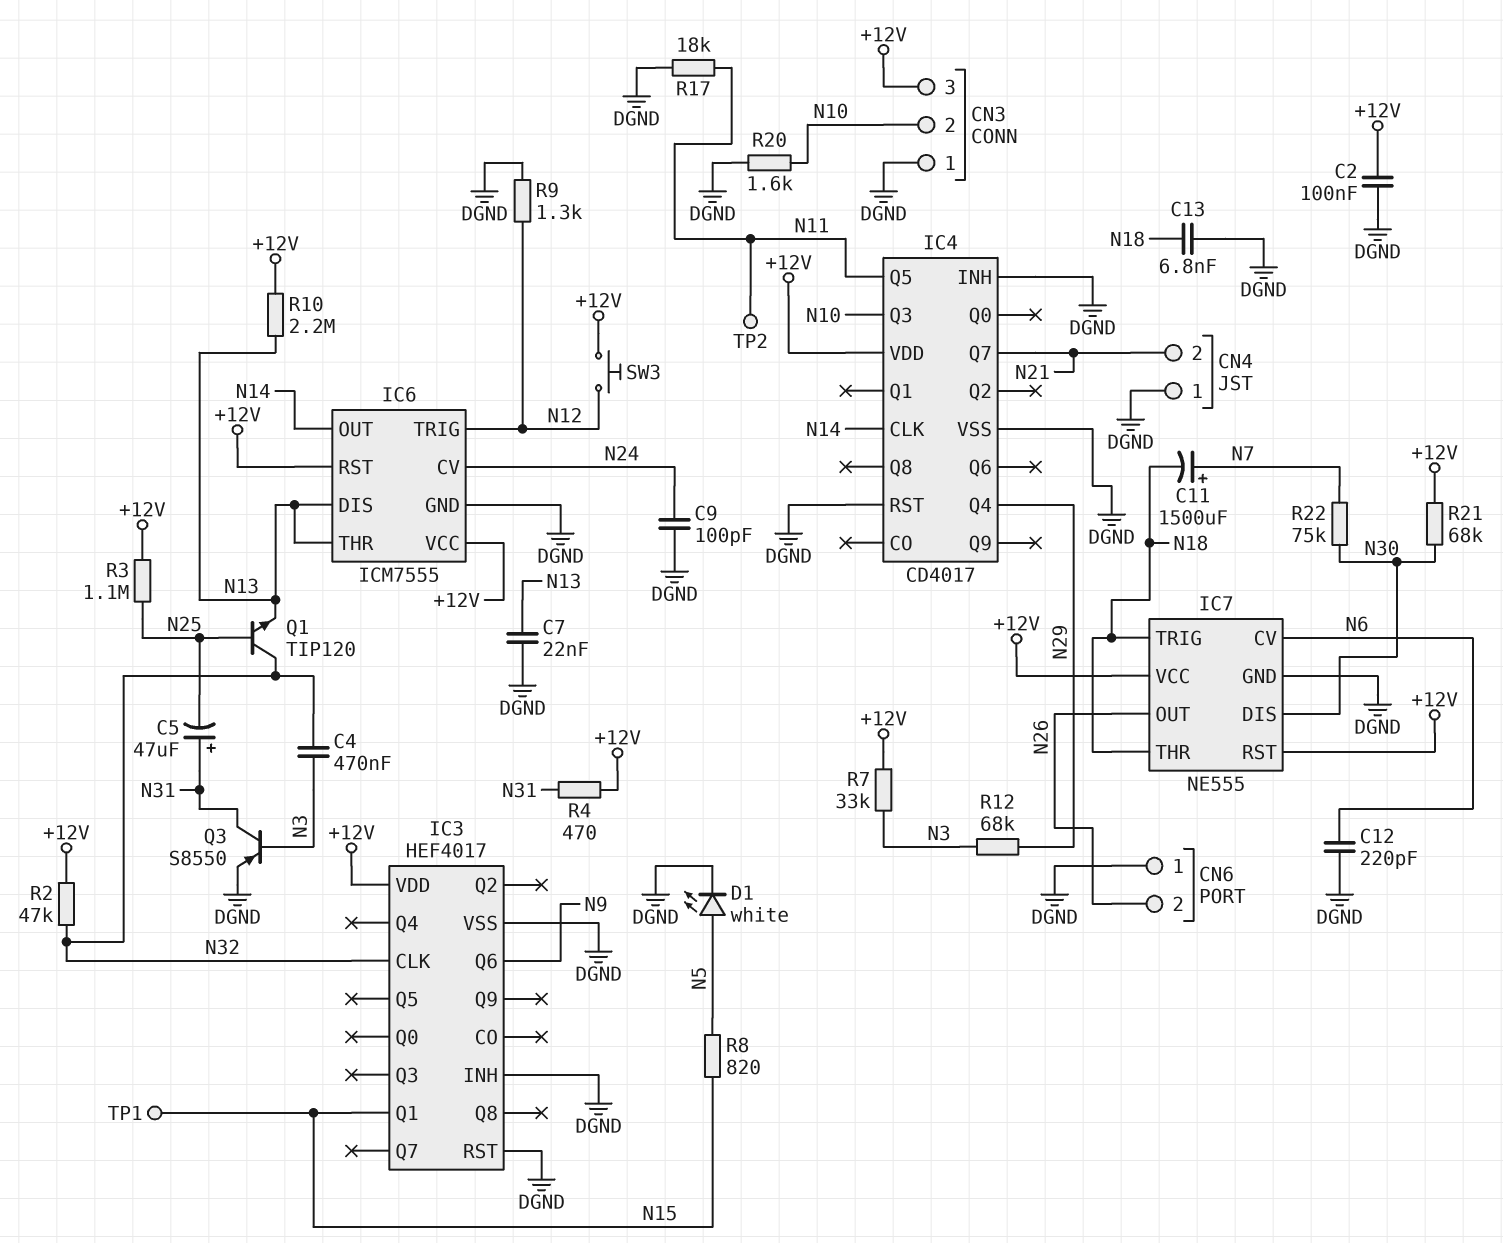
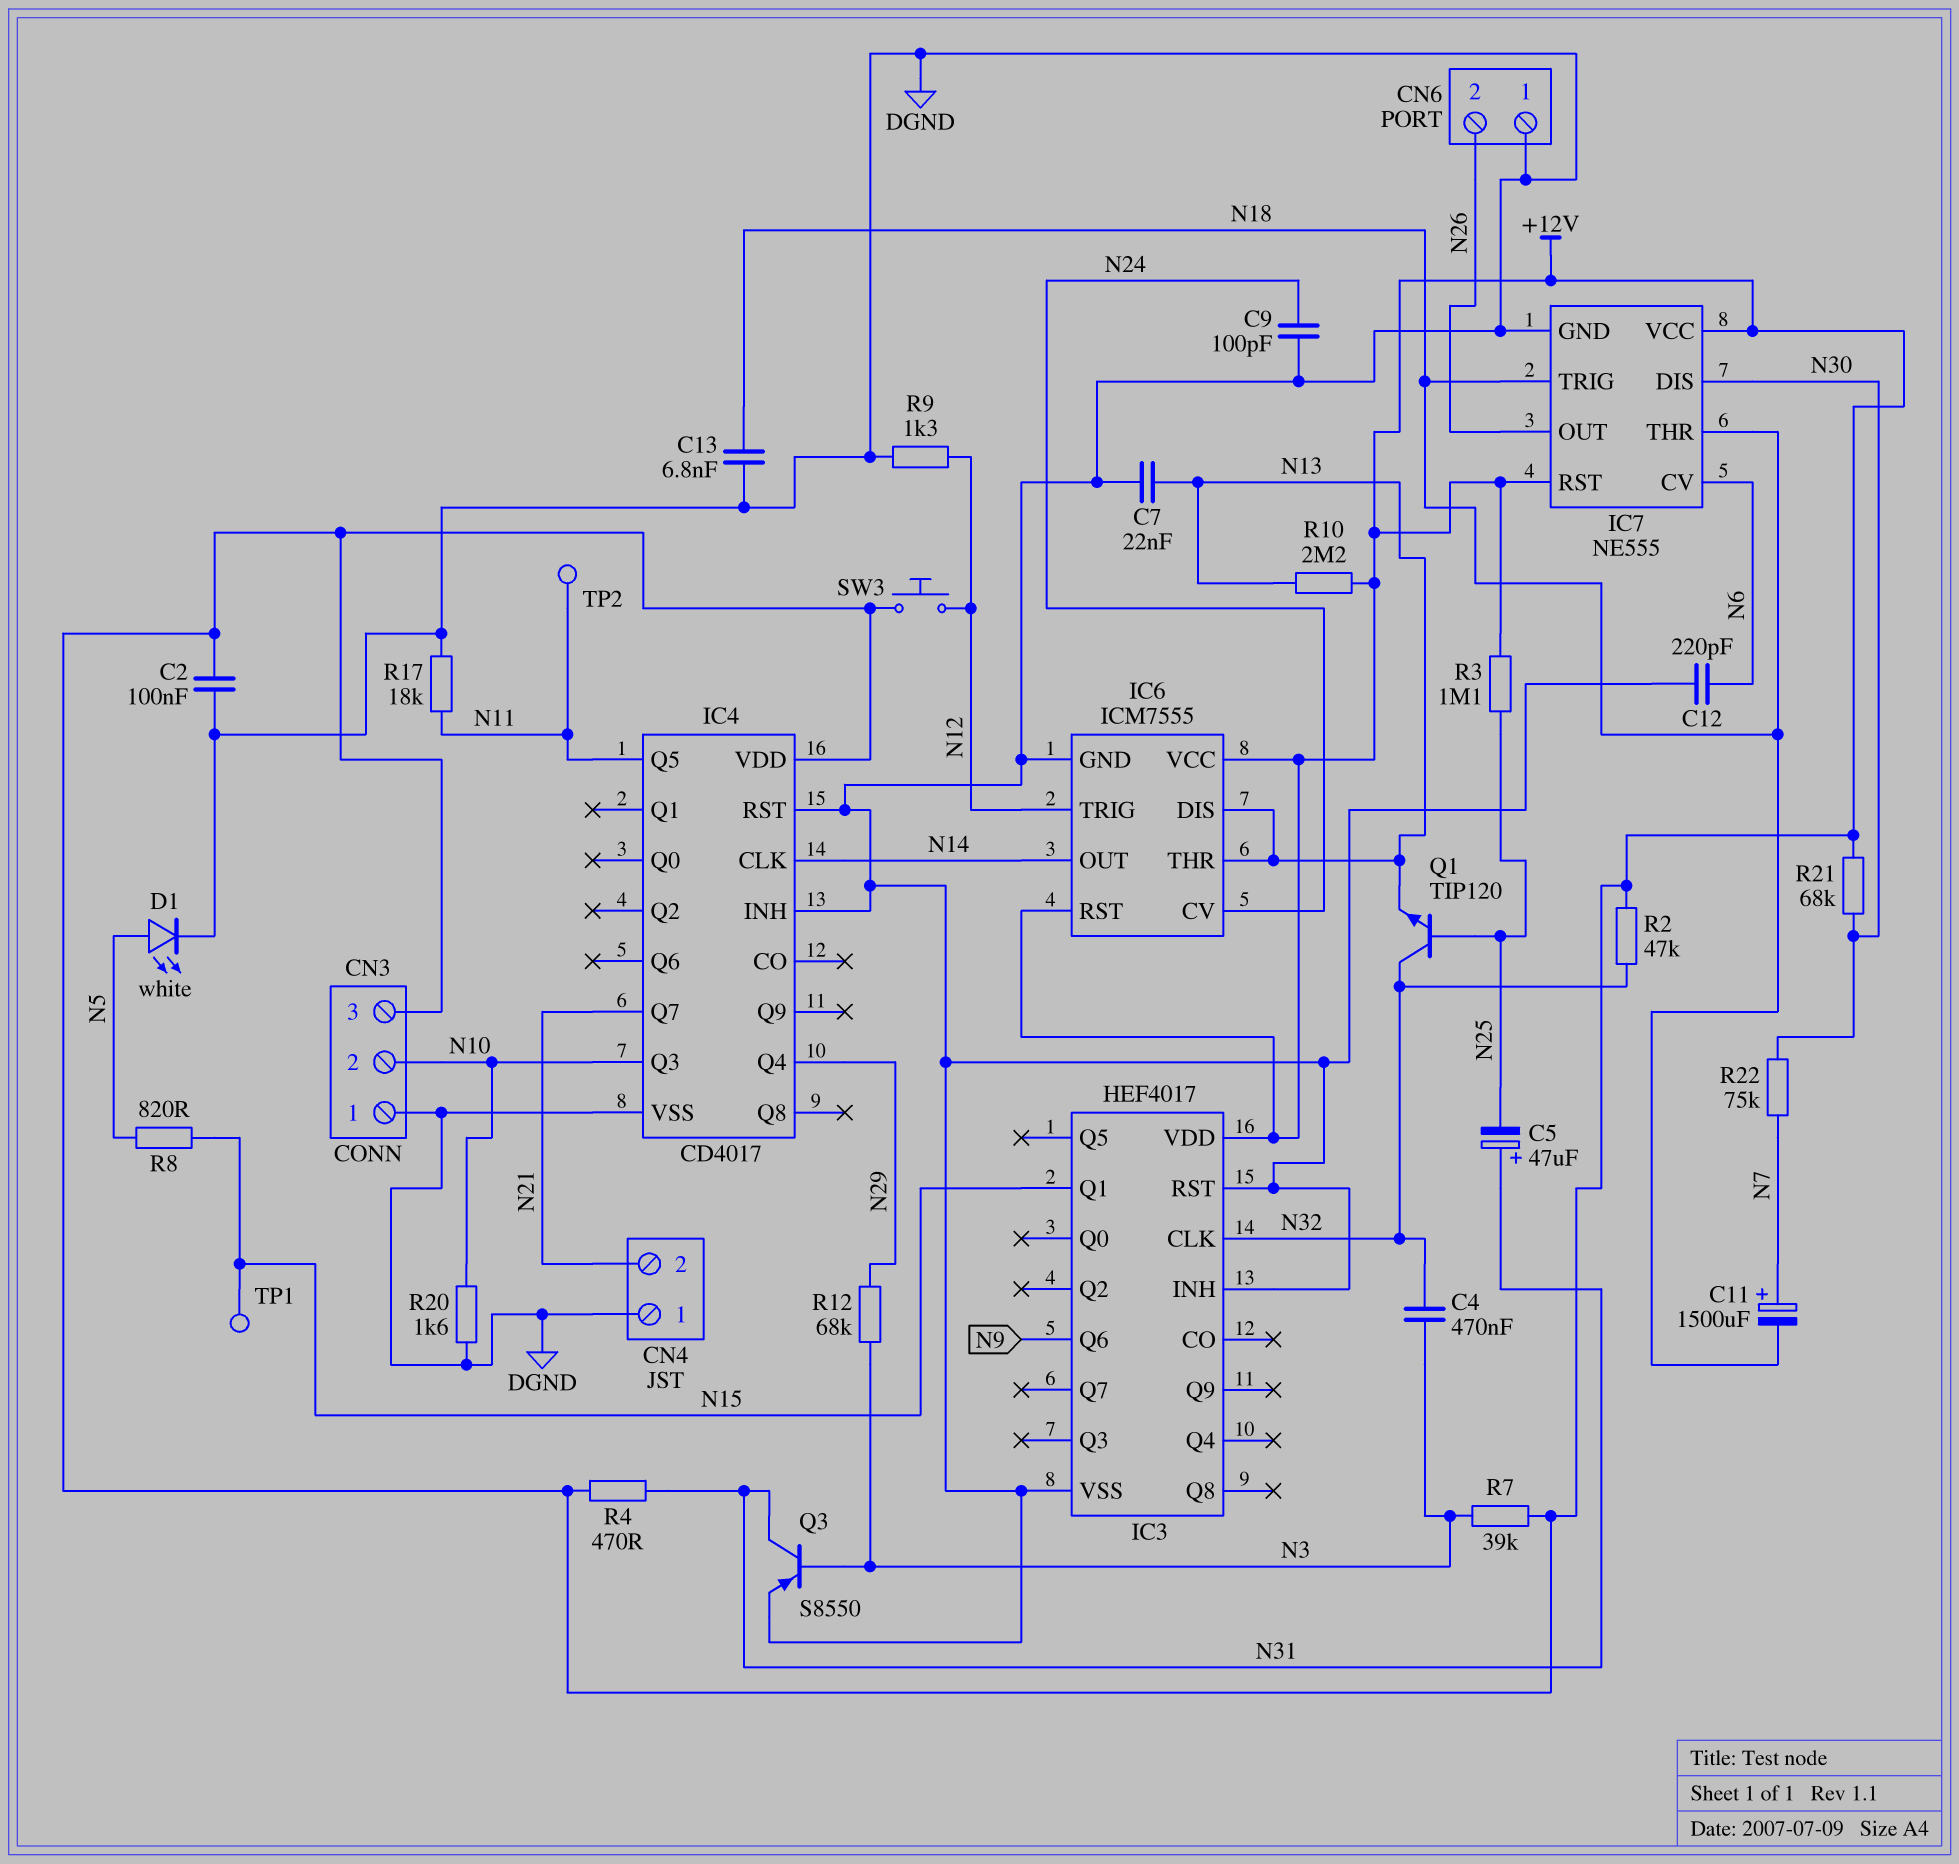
R7: 33k (+12V, N3) -> 39k (+12V, N3)

